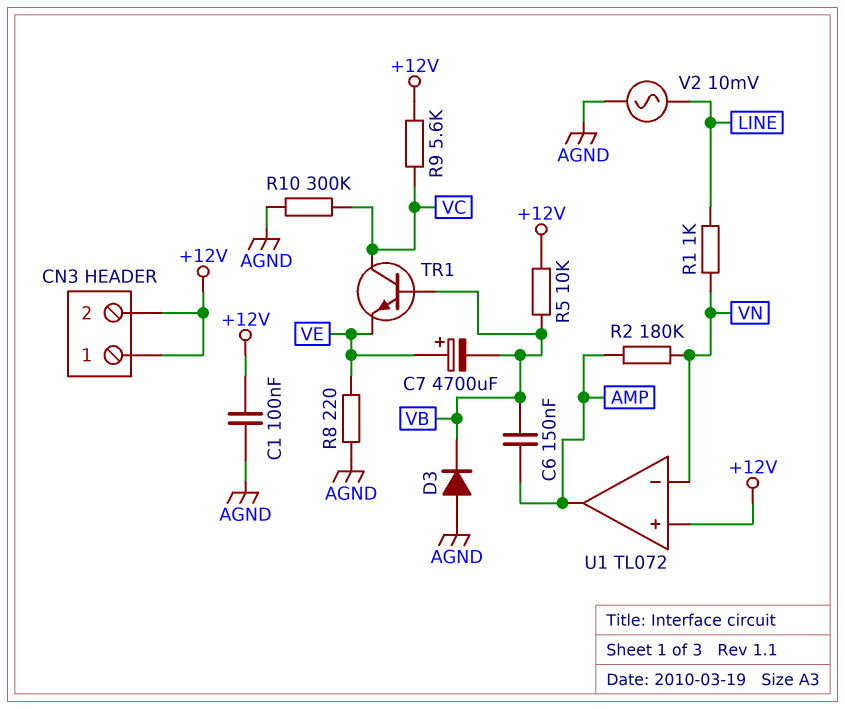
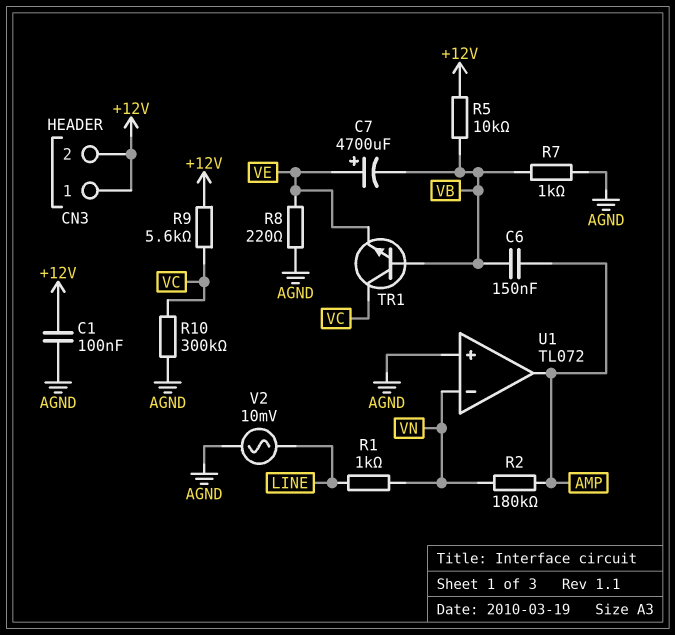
D3: diode (A AGND, K VB) -> none
R7: none -> 1k (AGND, VB)
U1 pin in+: +12V -> AGND

